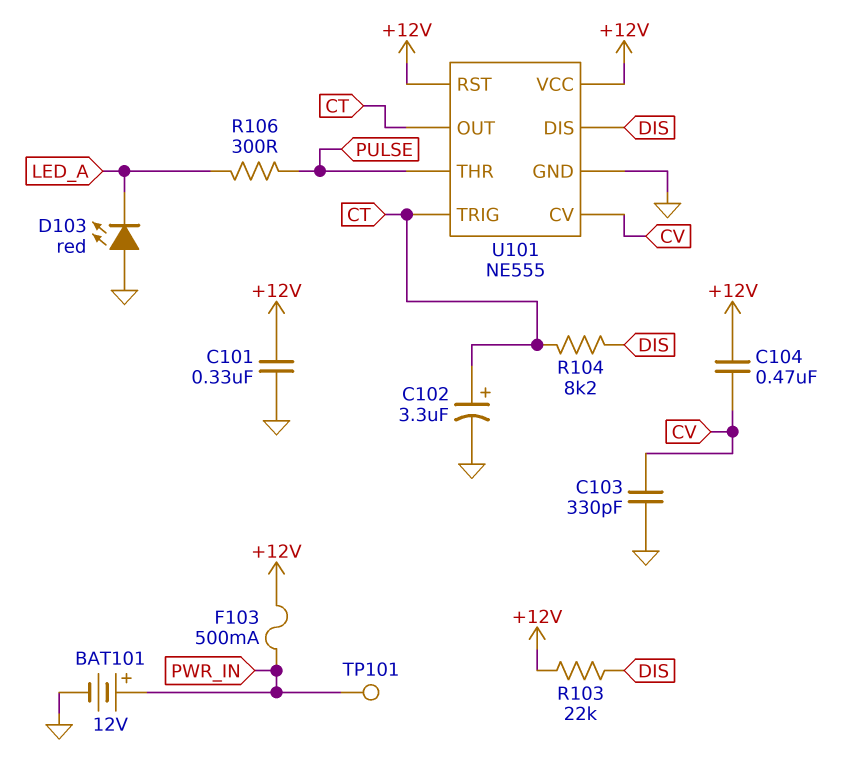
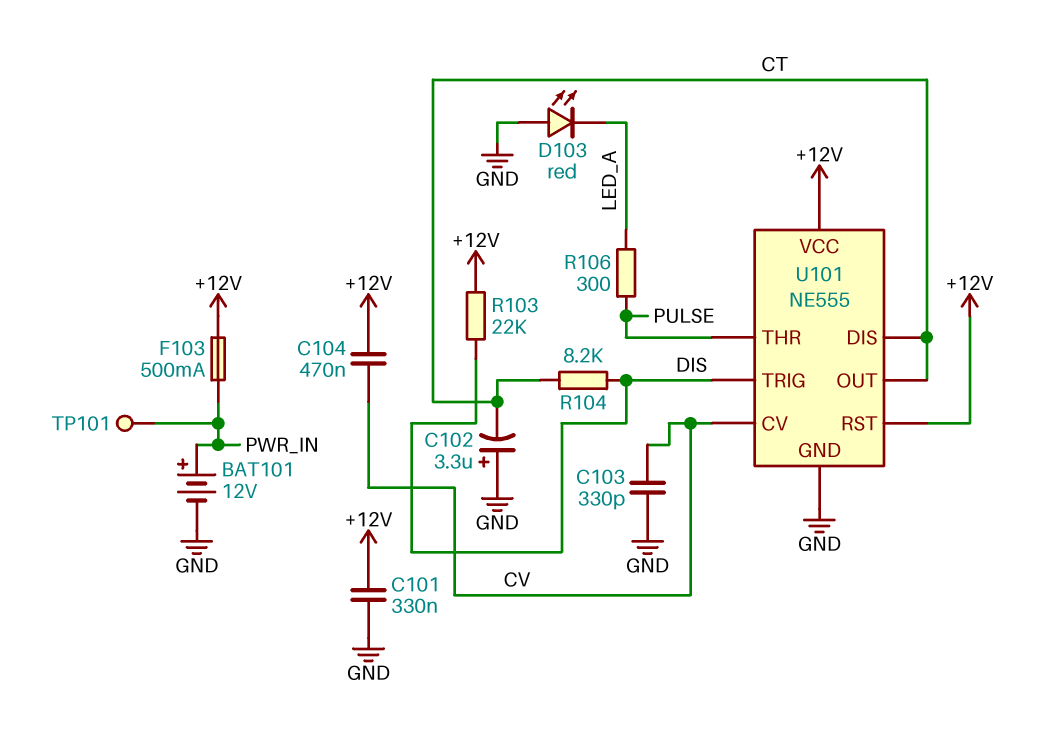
C102: 3.3uF (plus CT, minus GND) -> 3.3uF (plus GND, minus CT)
U101 pin DIS: DIS -> CT
U101 pin TRIG: CT -> DIS

